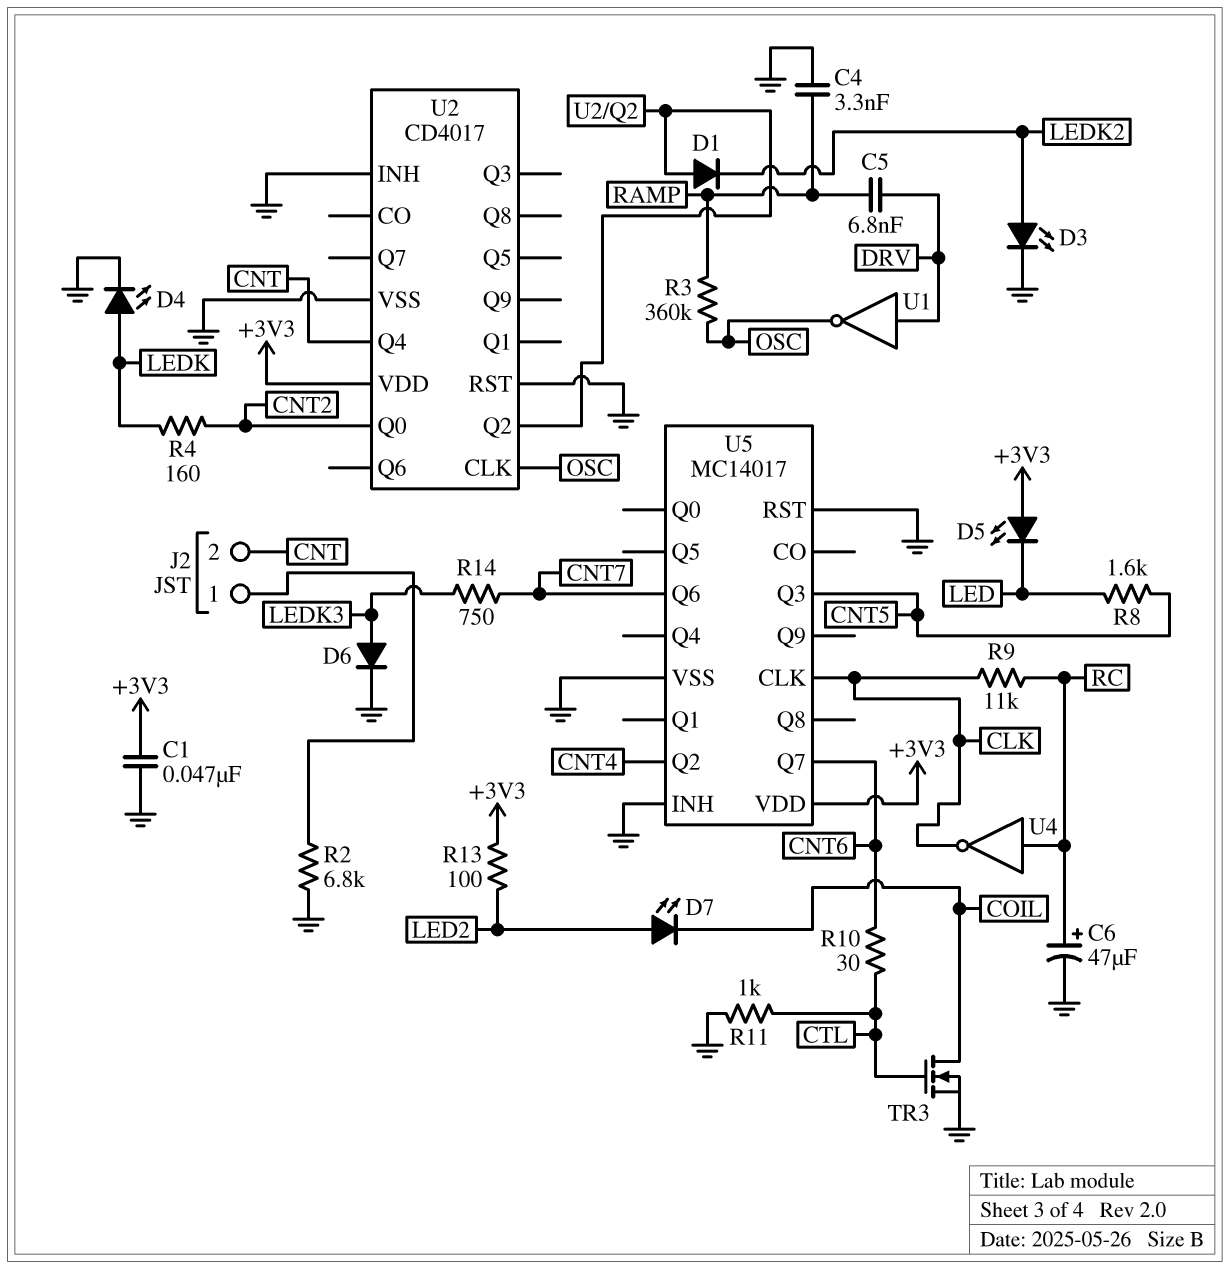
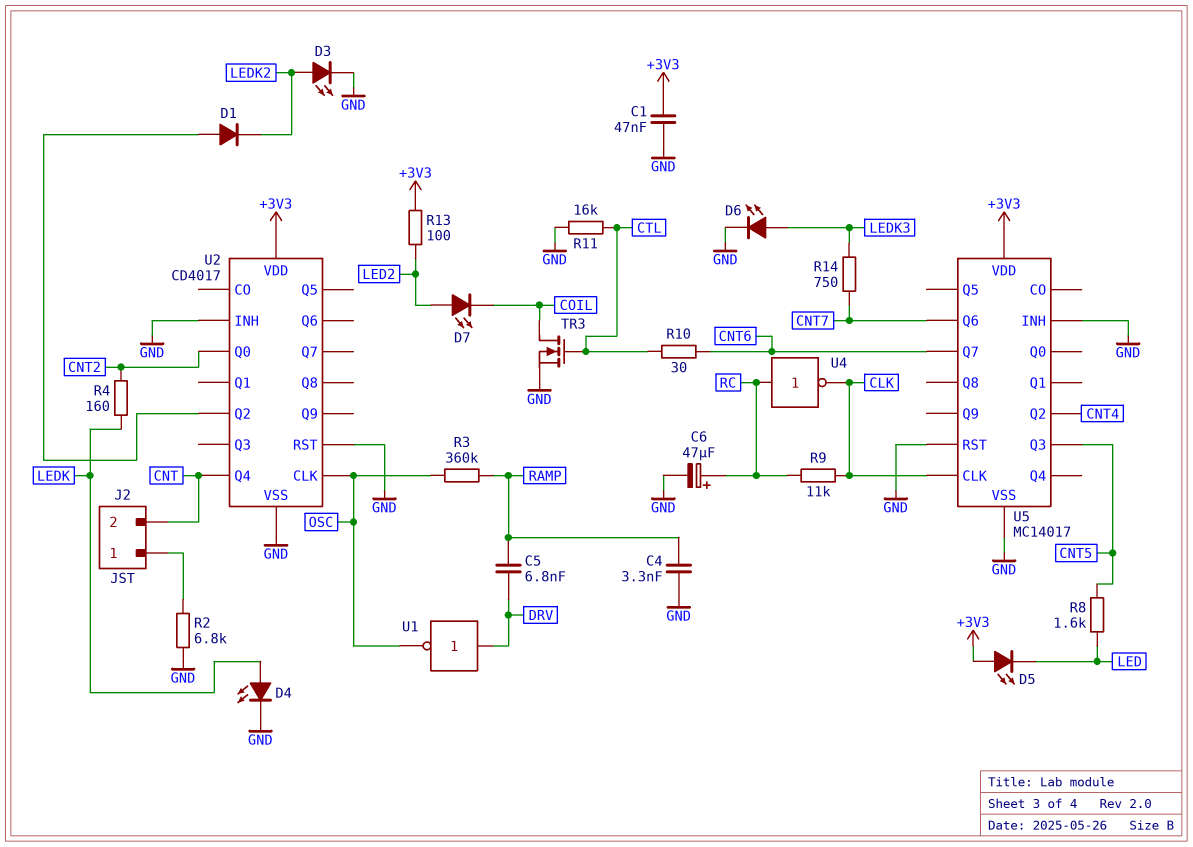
D6: diode (A LEDK3, K GND) -> LED (A LEDK3, K GND)
R11: 1k (CTL, GND) -> 16k (CTL, GND)

